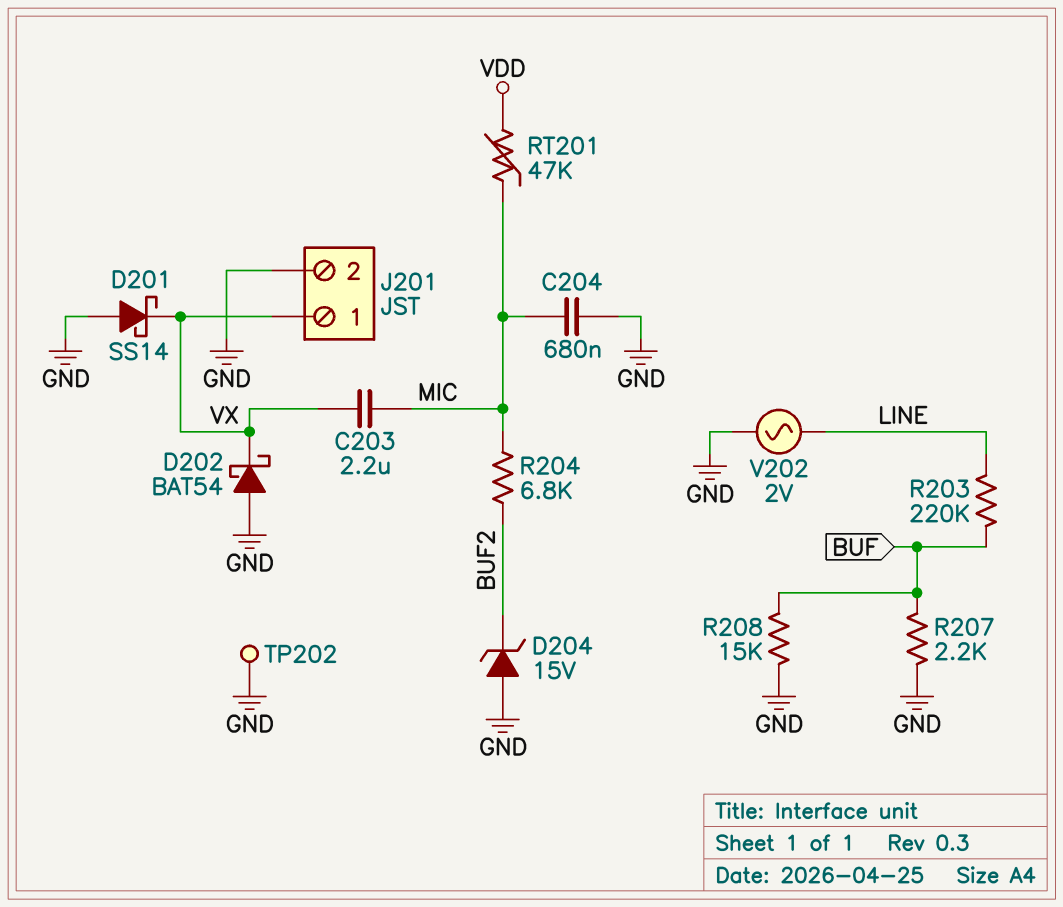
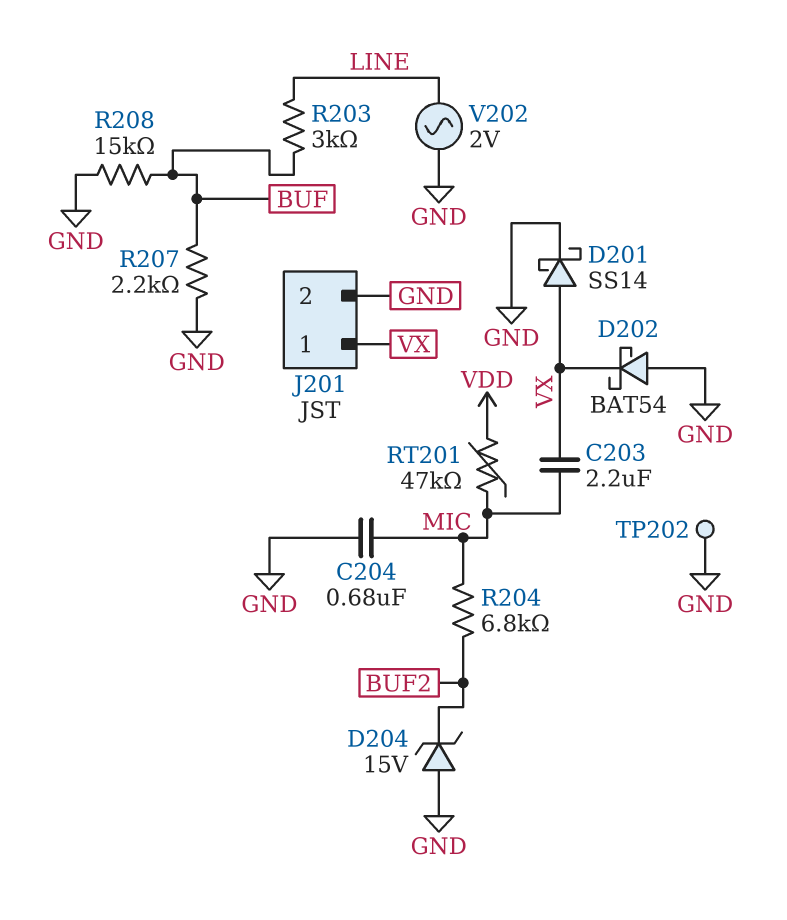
D201: schottky SS14 (A GND, K VX) -> schottky SS14 (A VX, K GND)
R203: 220k (BUF, LINE) -> 3k (BUF, LINE)

